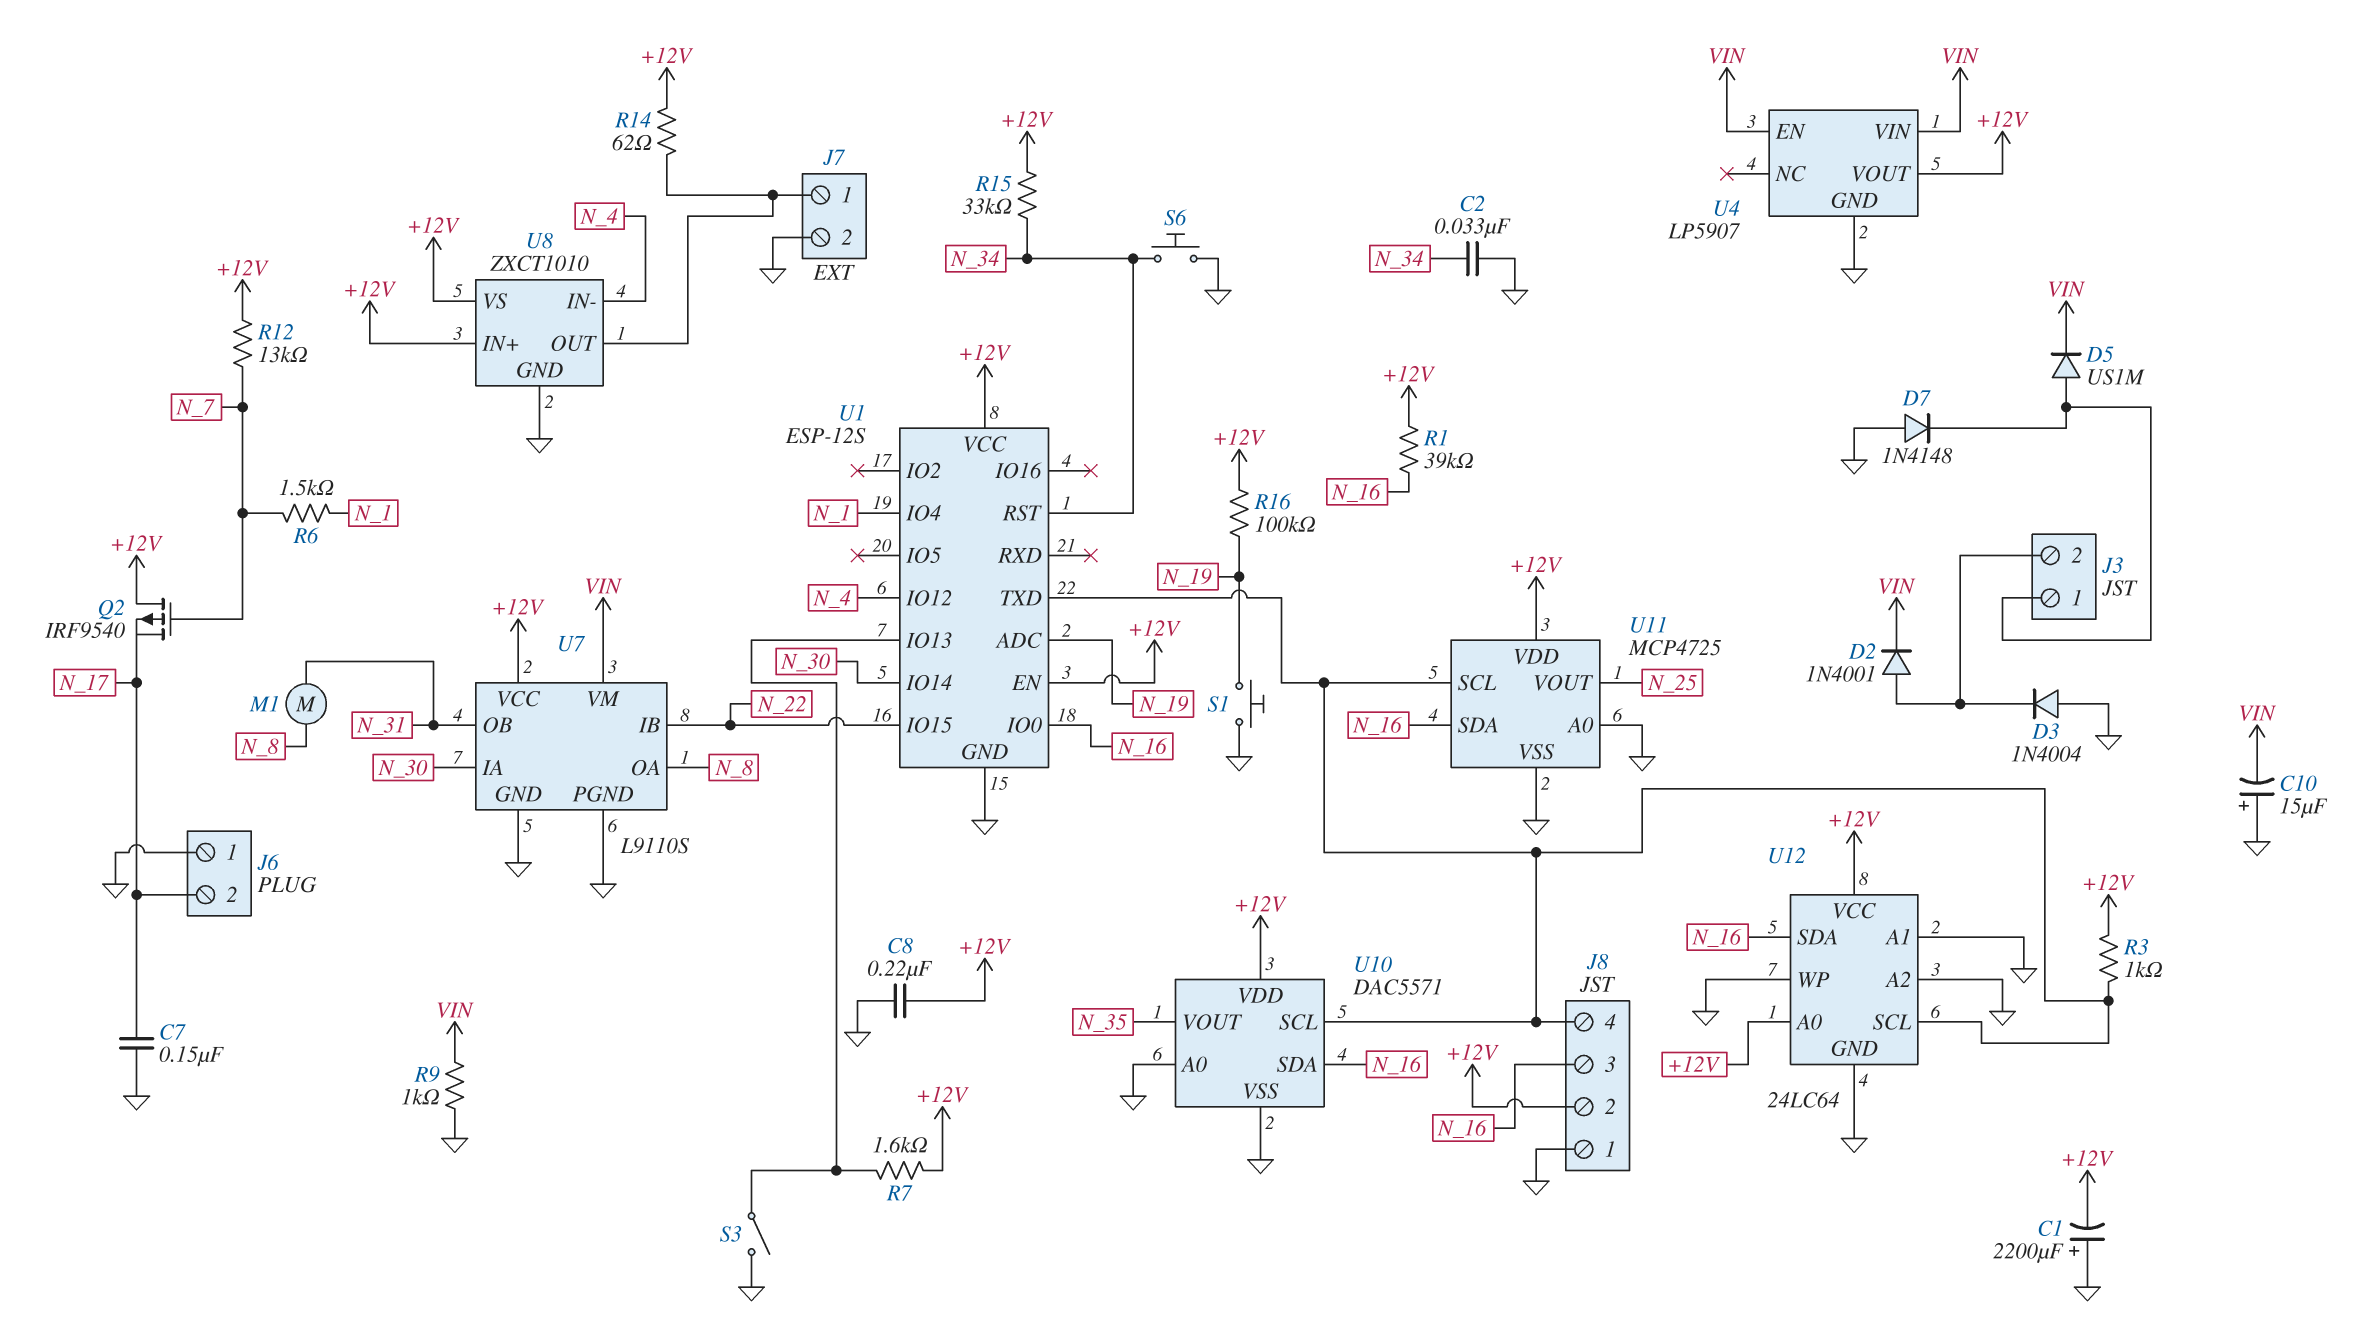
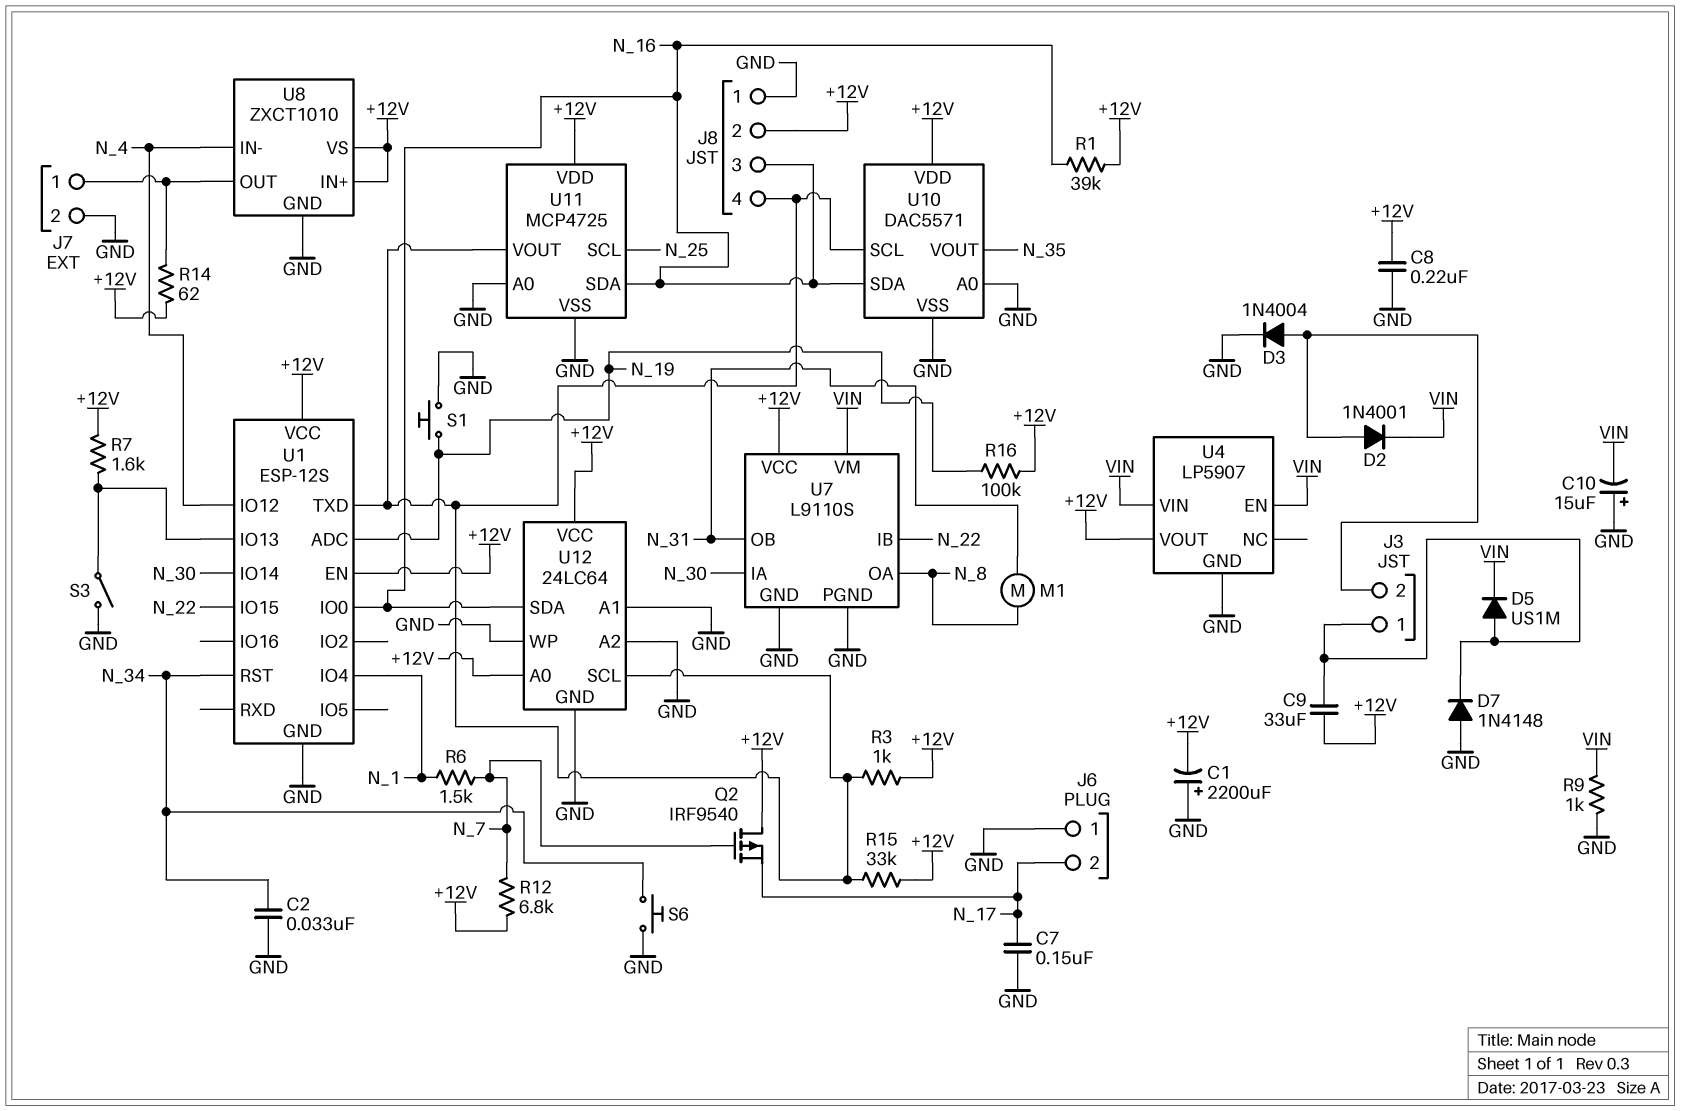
C9: none -> 33uF (+12V, J3/1)
D3: diode 1N4004 (A GND, K J3/2) -> diode 1N4004 (A J3/2, K GND)
R12: 13k (+12V, N_7) -> 6.8k (+12V, N_7)
R15: 33k (+12V, N_34) -> 33k (+12V, J8/4)
U11 pin SCL: J8/4 -> N_25
U11 pin VOUT: N_25 -> J8/4

